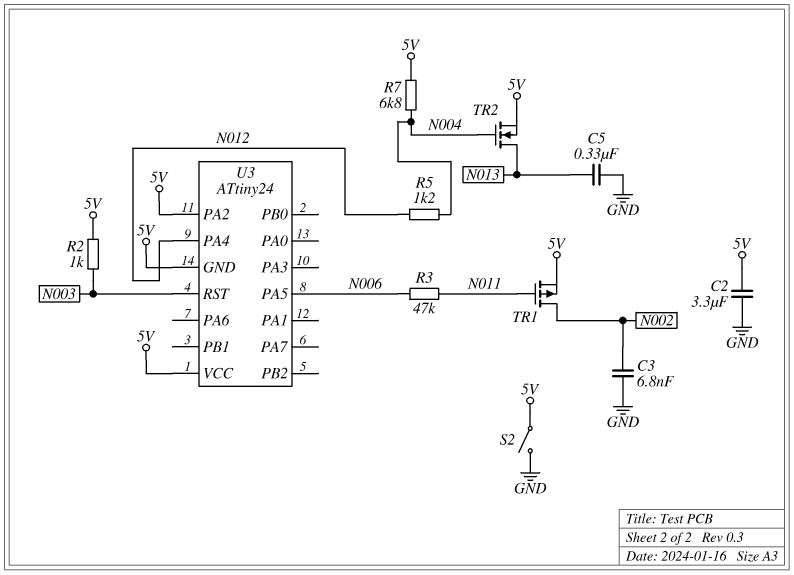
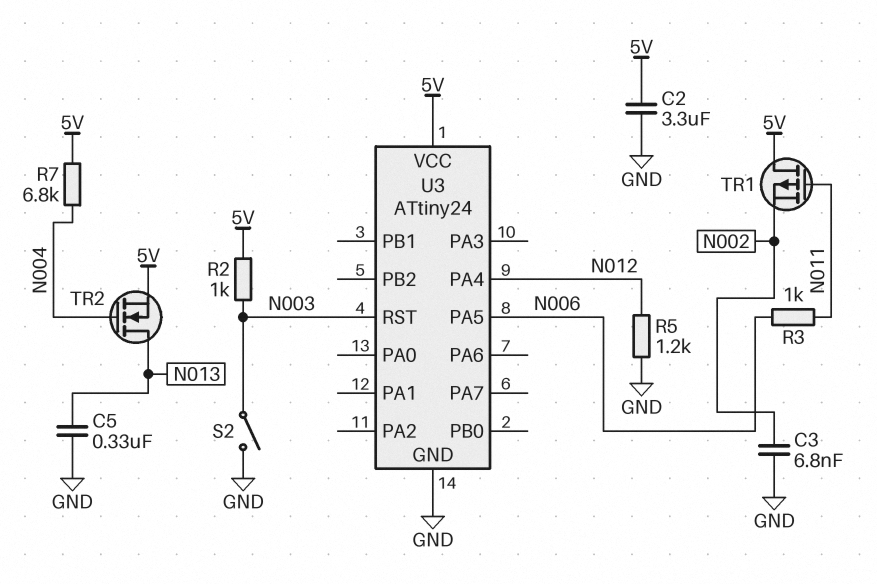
R3: 47k (N006, N011) -> 1k (N006, N011)
R5: 1.2k (N004, N012) -> 1.2k (GND, N012)
S2: switch (5V, GND) -> switch (GND, N003)
TR1: PMOS (G N011, D N002, S 5V) -> PMOS (G N011, D 5V, S N002)
U3 pin GND: 5V -> GND
U3 pin PA2: 5V -> none

